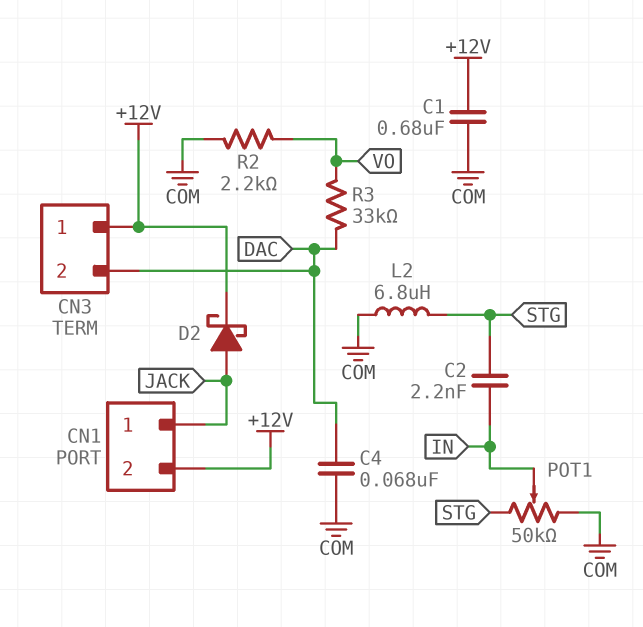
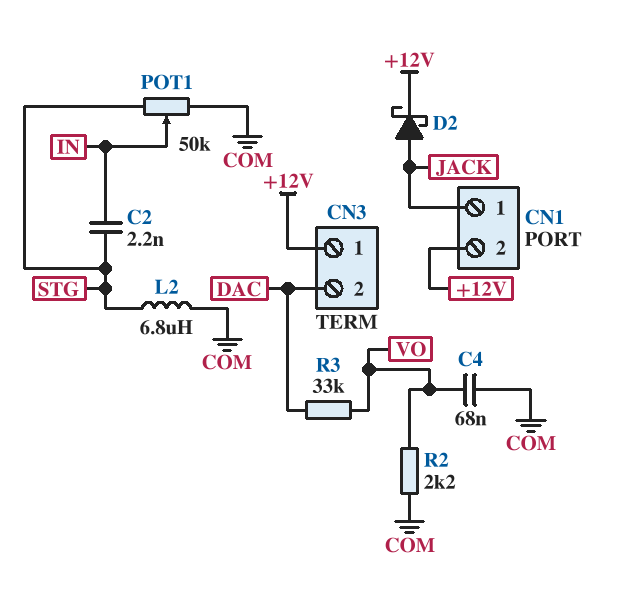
C1: 680nF (+12V, COM) -> none
C4: 68nF (COM, DAC) -> 68nF (COM, VO)

